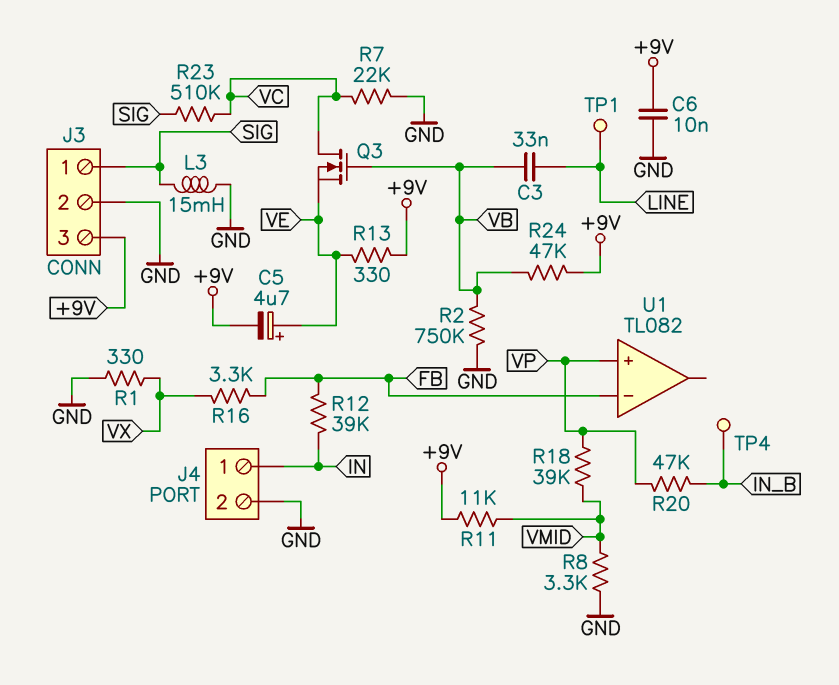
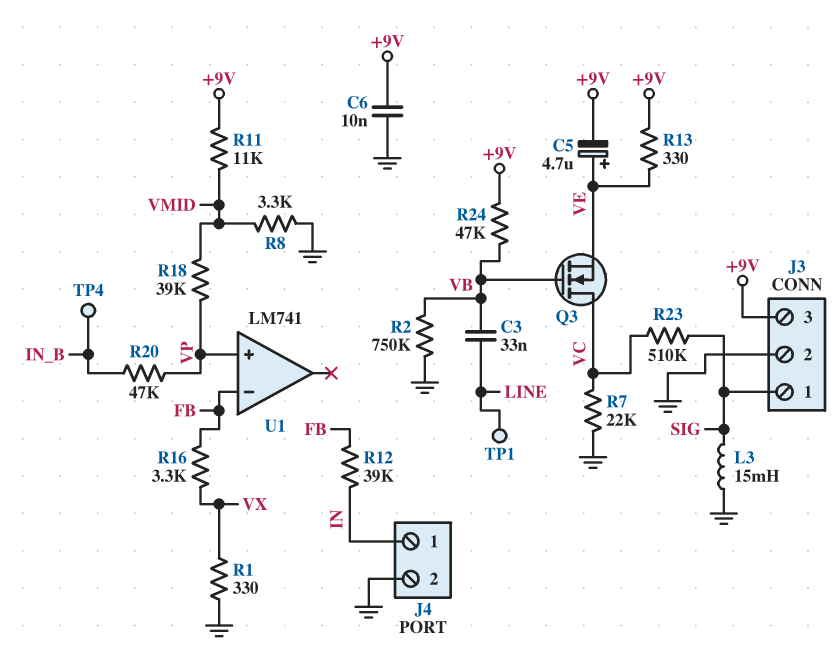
U1: TL082 -> LM741

